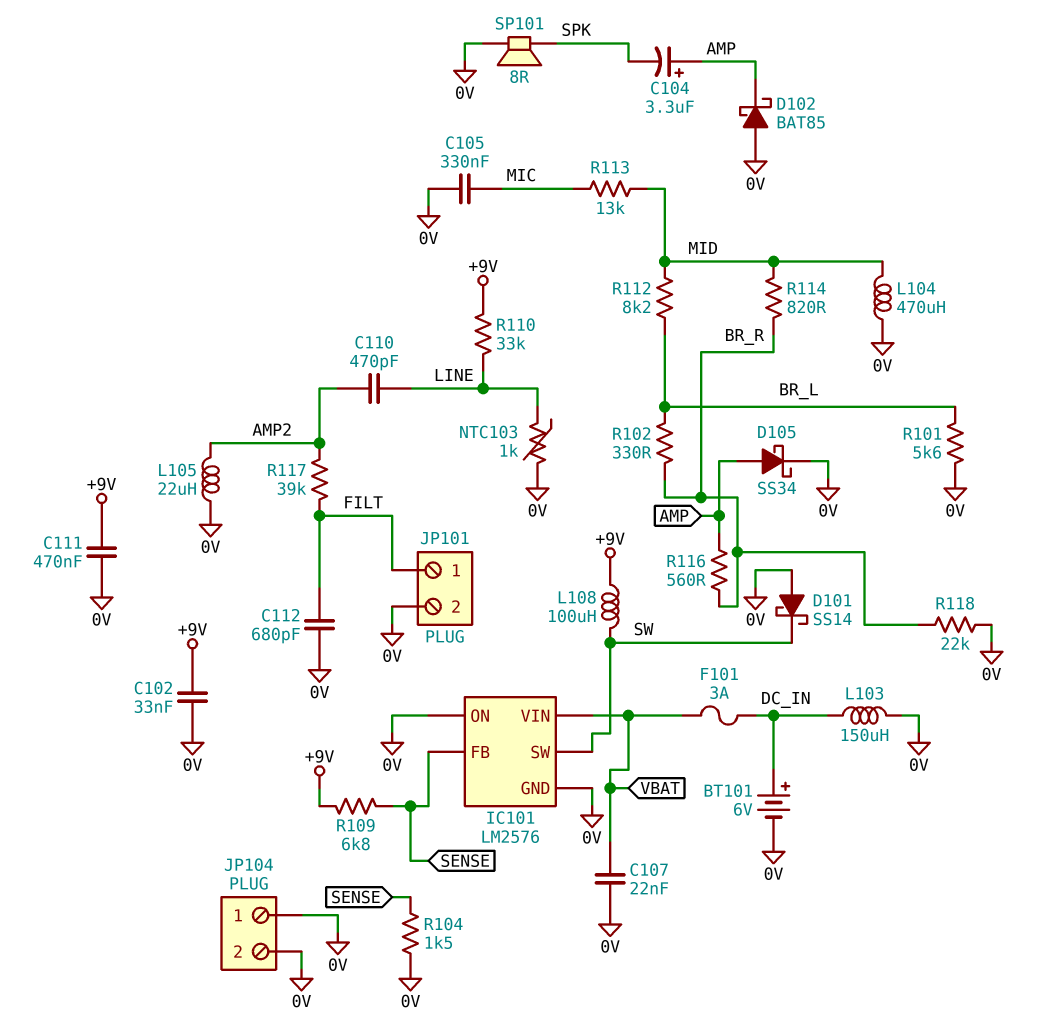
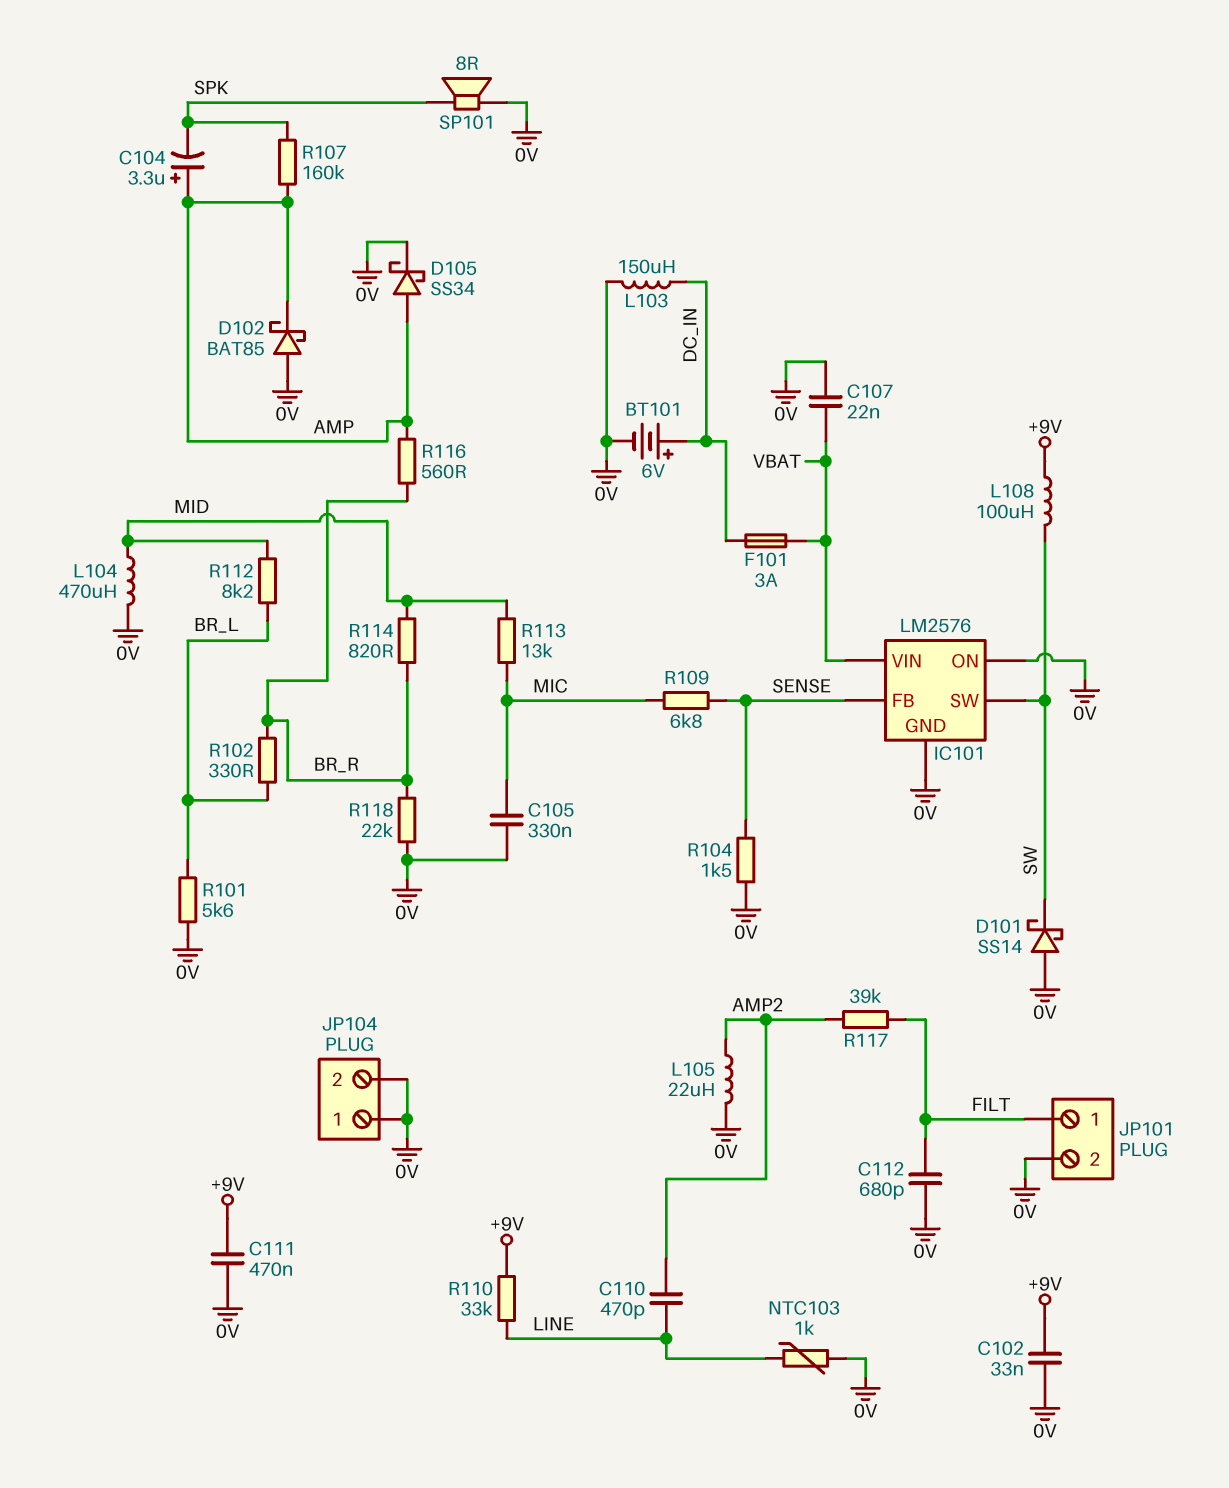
R107: none -> 160k (AMP, SPK)
R109: 6.8k (+9V, SENSE) -> 6.8k (MIC, SENSE)

